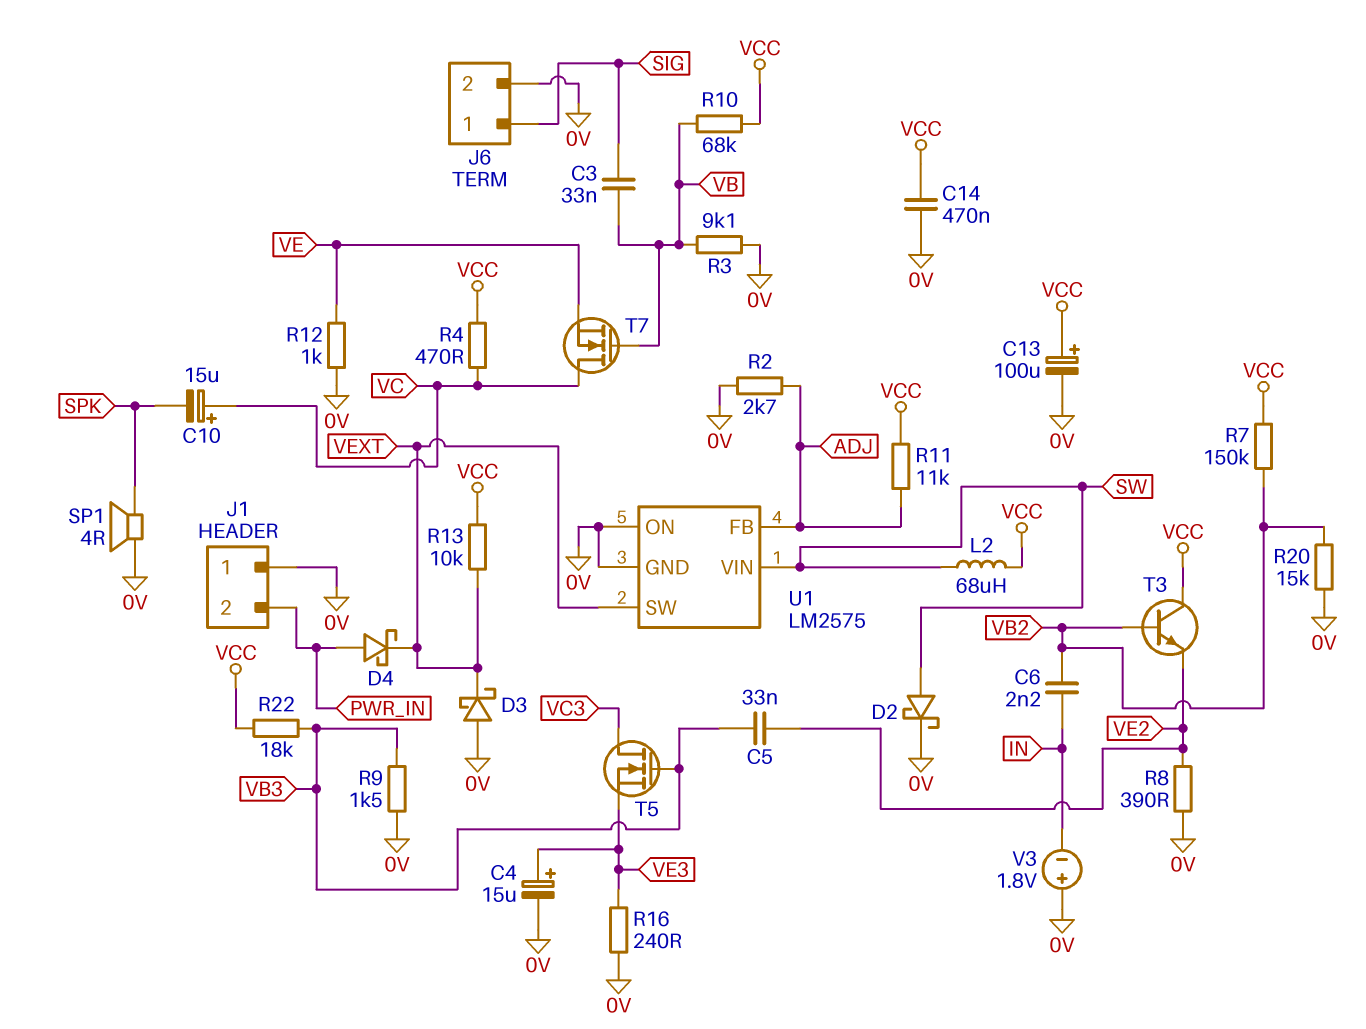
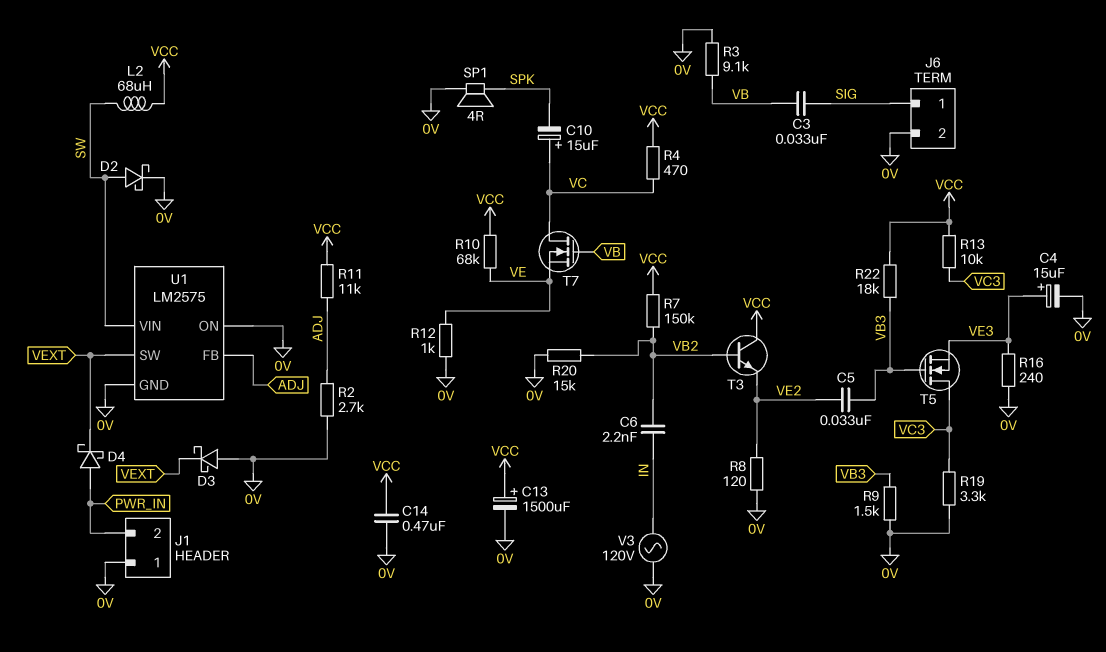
C13: 100uF (plus VCC, minus 0V) -> 1500uF (plus VCC, minus 0V)
R8: 390 (0V, VE2) -> 120 (0V, VE2)
R10: 68k (VB, VCC) -> 68k (VCC, VE)
R13: 10k (VCC, VEXT) -> 10k (VC3, VCC)
R19: none -> 3.3k (0V, VC3)
V3: 1.8V (plus 0V, minus IN) -> AC 120V (0V, IN)

